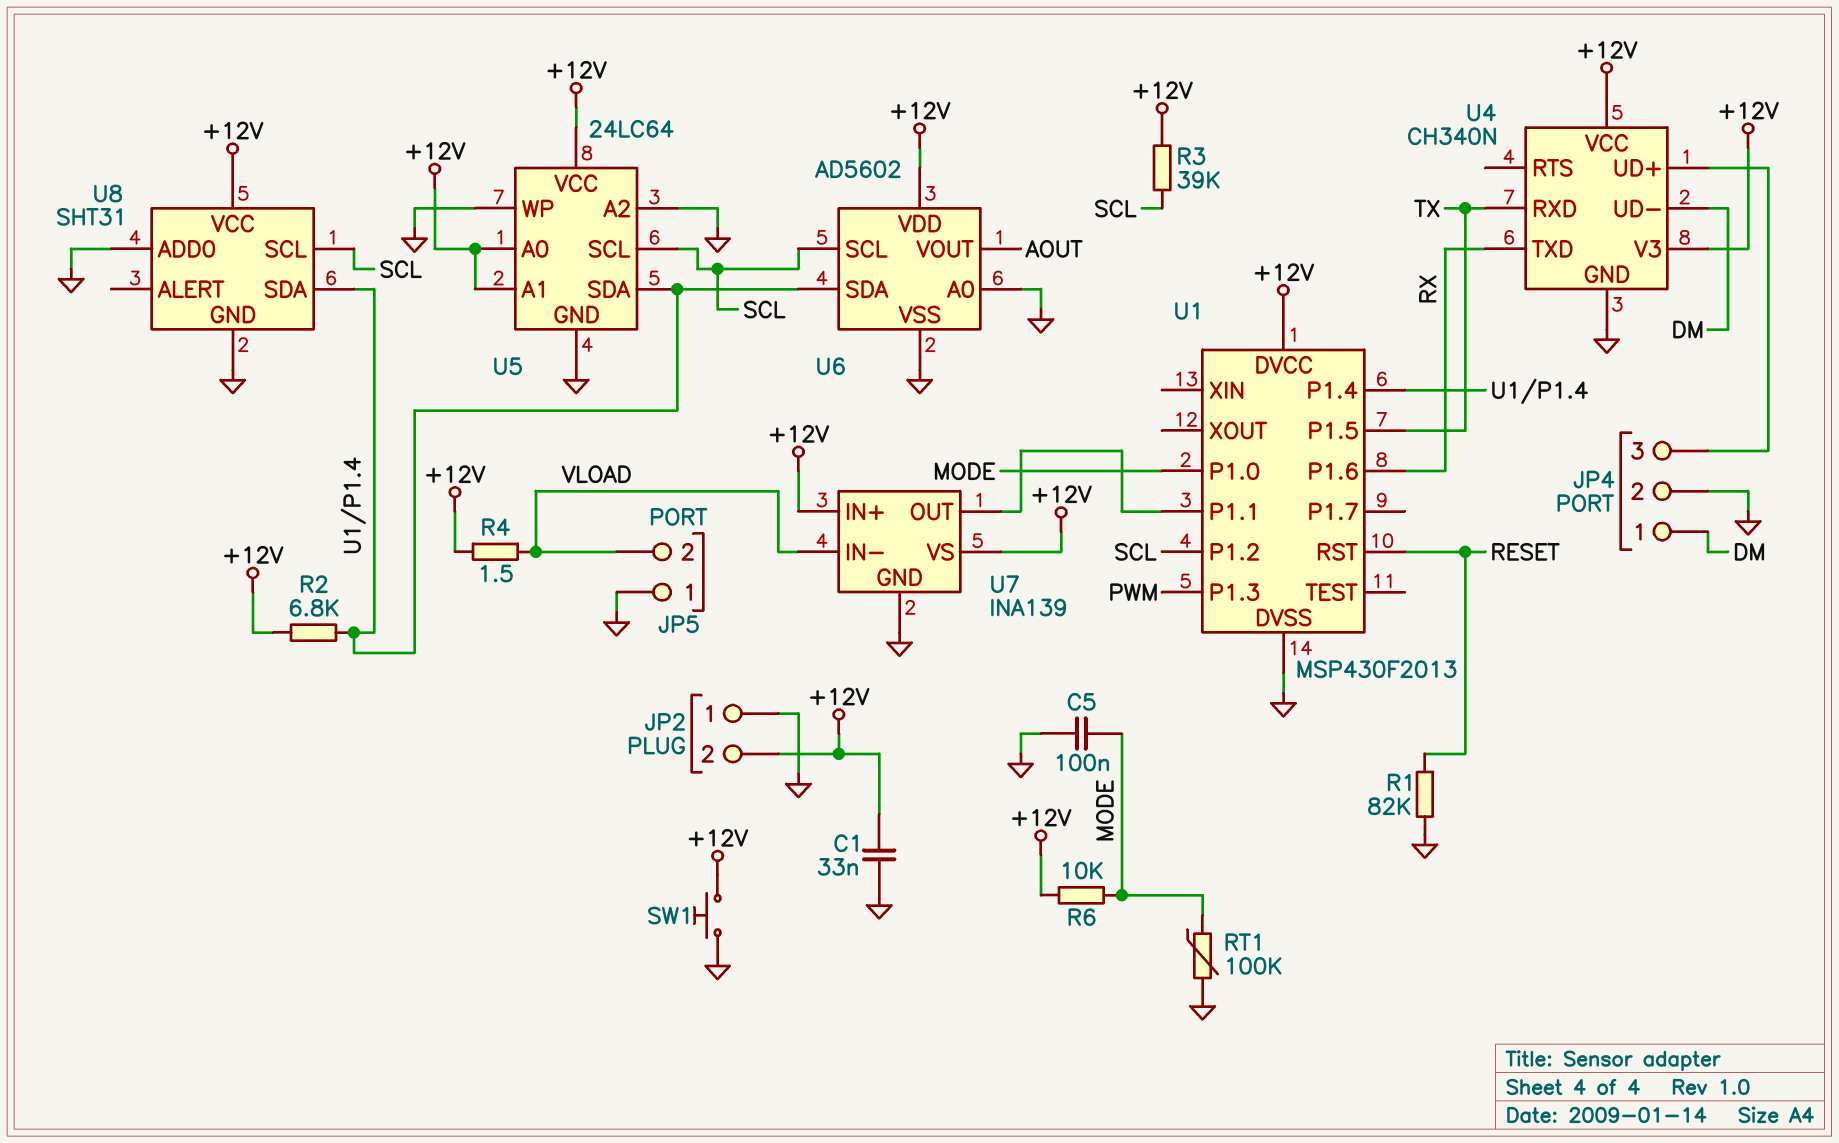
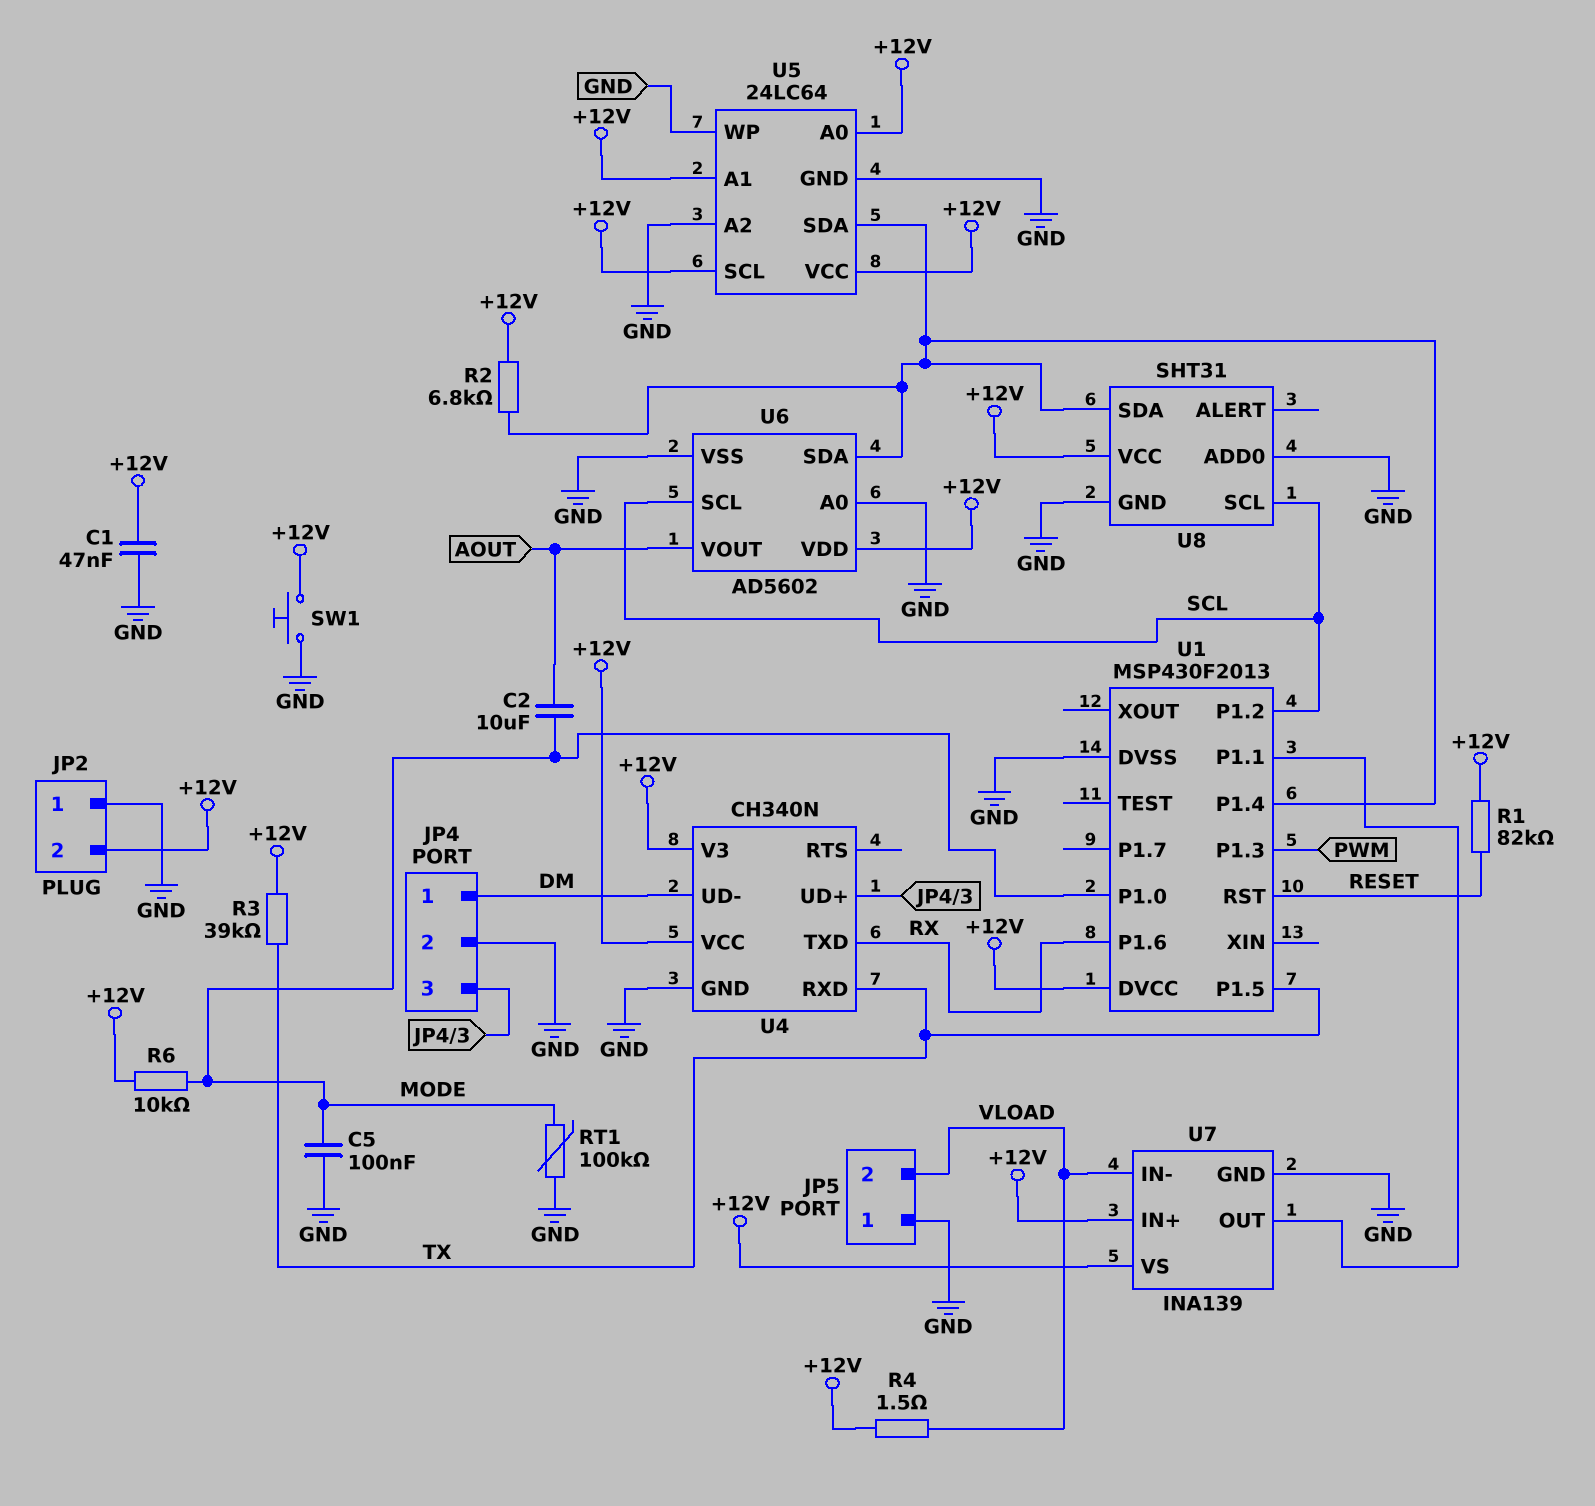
C1: 33nF (+12V, GND) -> 47nF (+12V, GND)
C2: none -> 10uF (AOUT, MODE)
R1: 82k (GND, RESET) -> 82k (+12V, RESET)
R3: 39k (+12V, SCL) -> 39k (+12V, TX)
U5 pin SCL: SCL -> +12V

